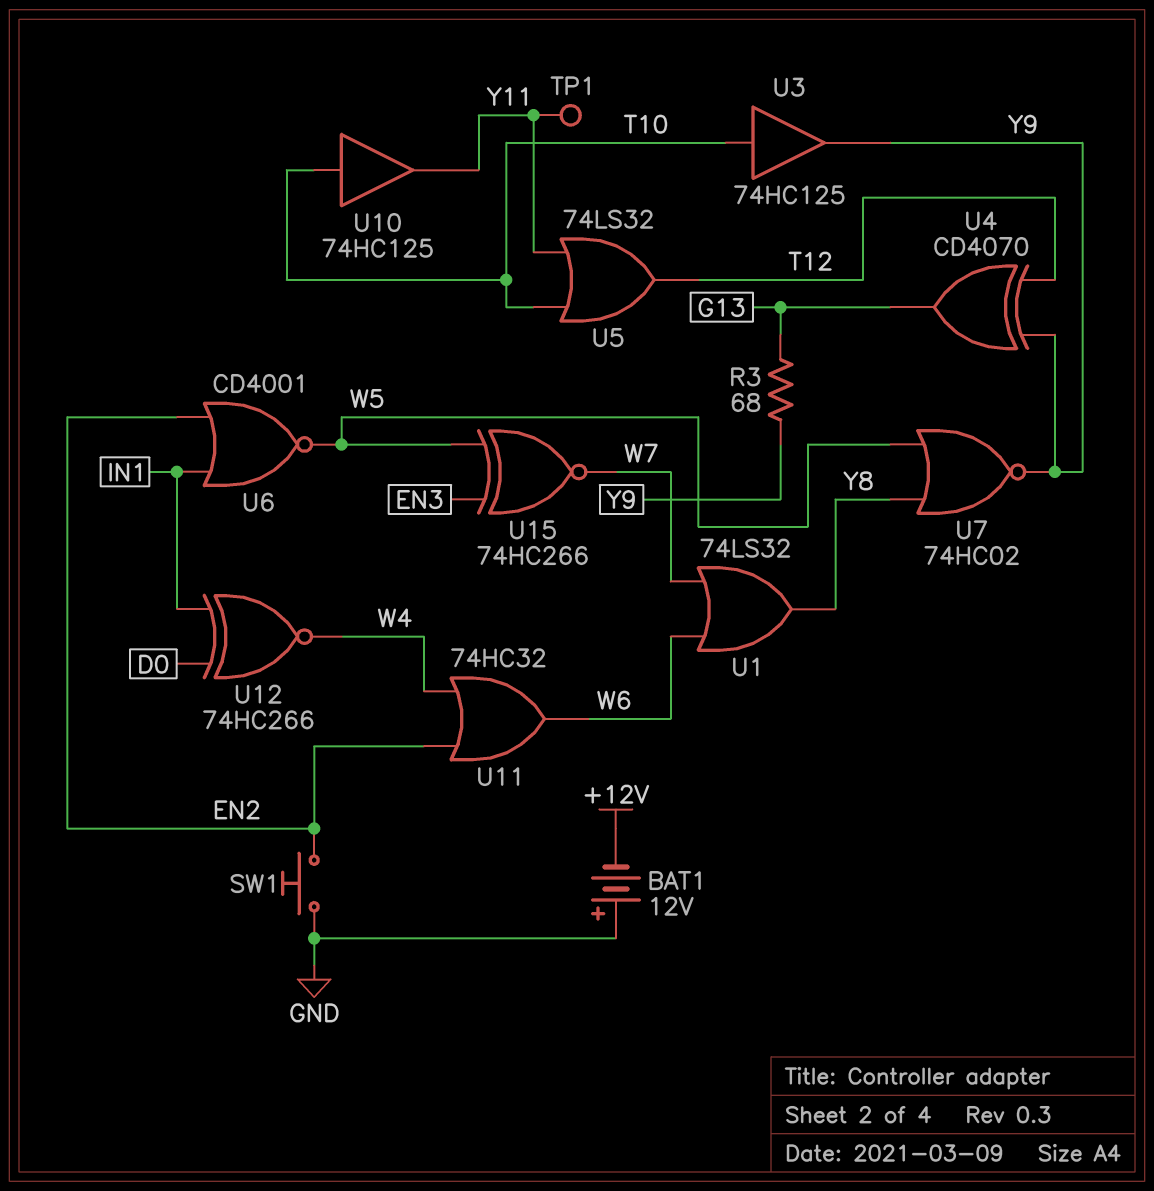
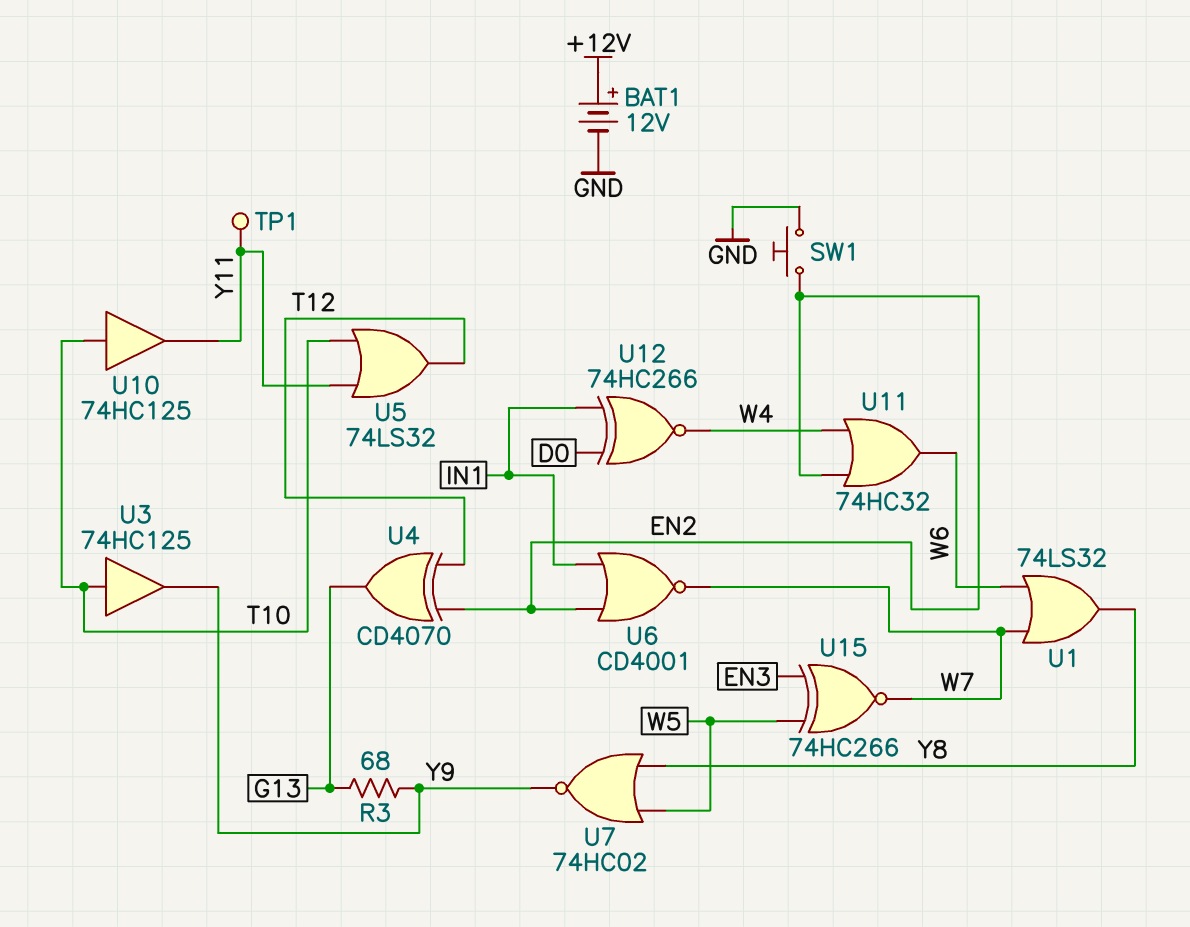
BAT1: 12V (plus GND, minus +12V) -> 12V (plus +12V, minus GND)
U4: XOR CD4070 (in T12, in Y9, out G13) -> XOR CD4070 (in EN2, in T12, out G13)
U6: NOR CD4001 (in EN2, in IN1, out W5) -> NOR CD4001 (in EN2, in IN1, out W7)

